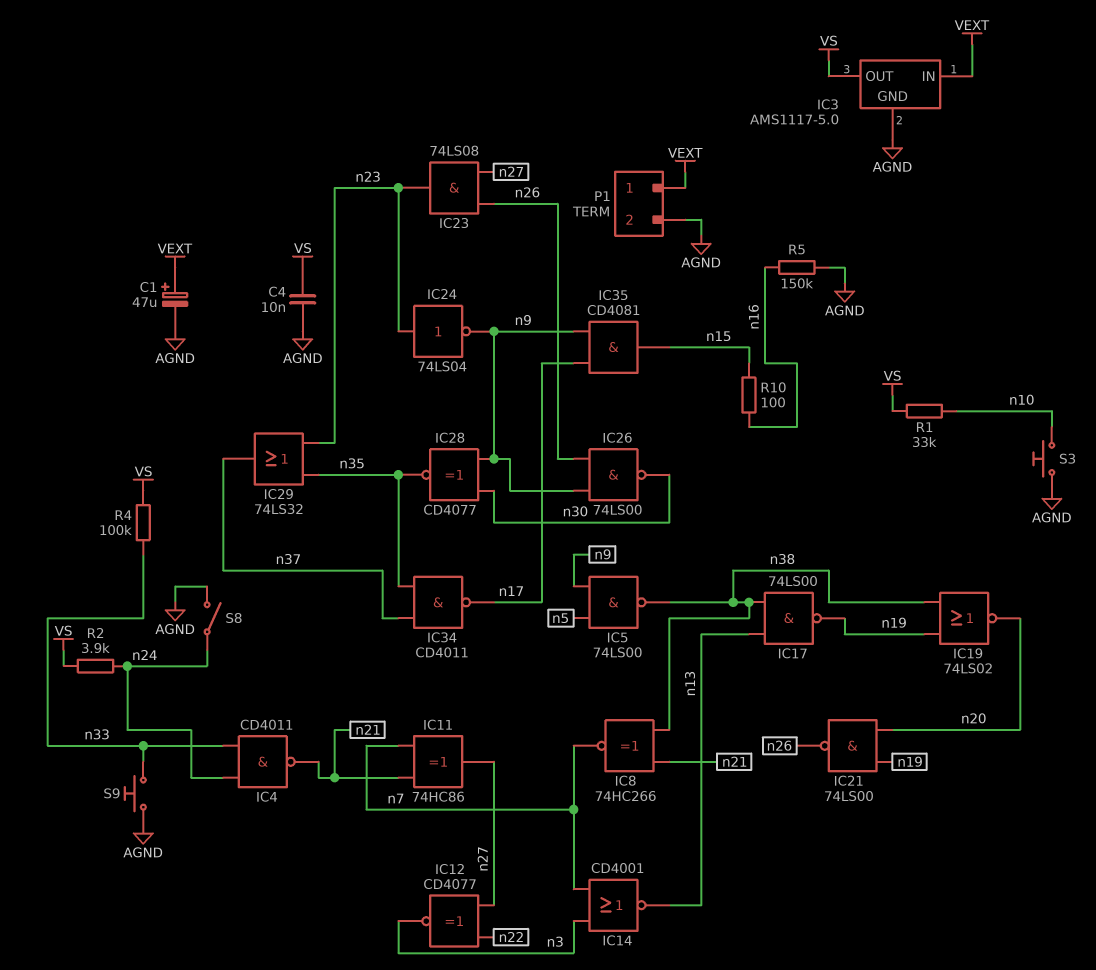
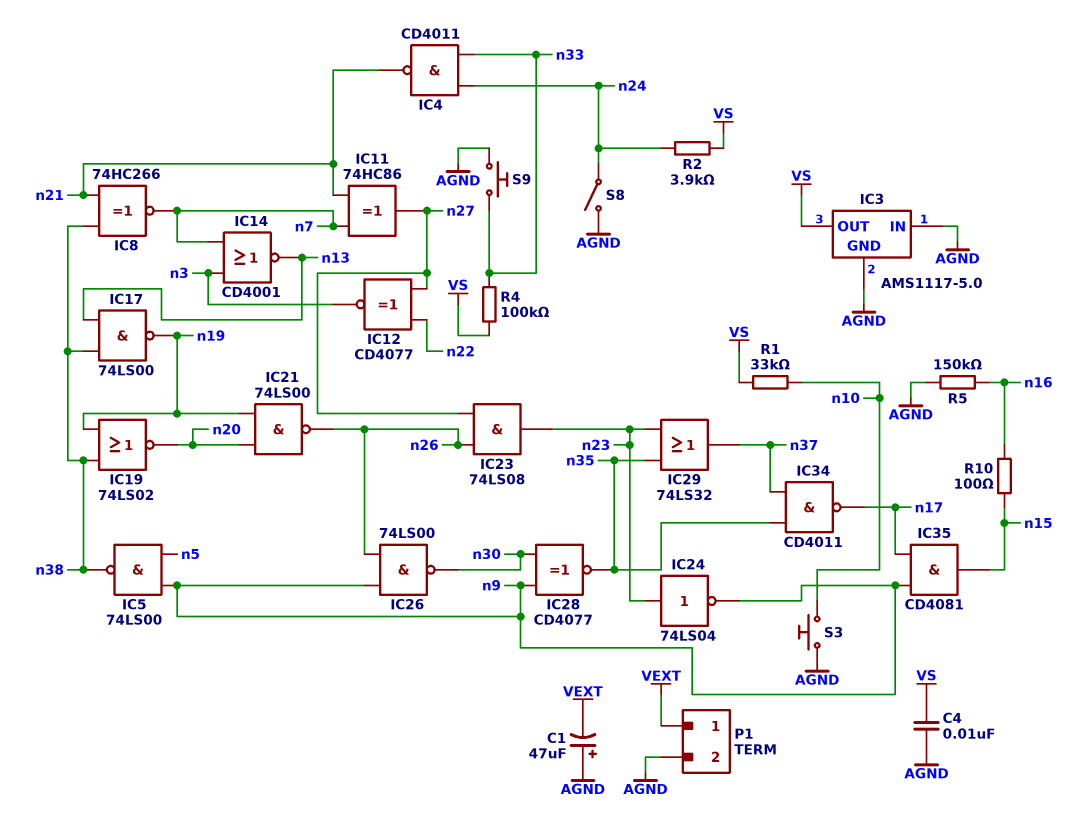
C1: 47uF (plus VEXT, minus AGND) -> 47uF (plus AGND, minus VEXT)
IC3 pin IN: VEXT -> AGND

